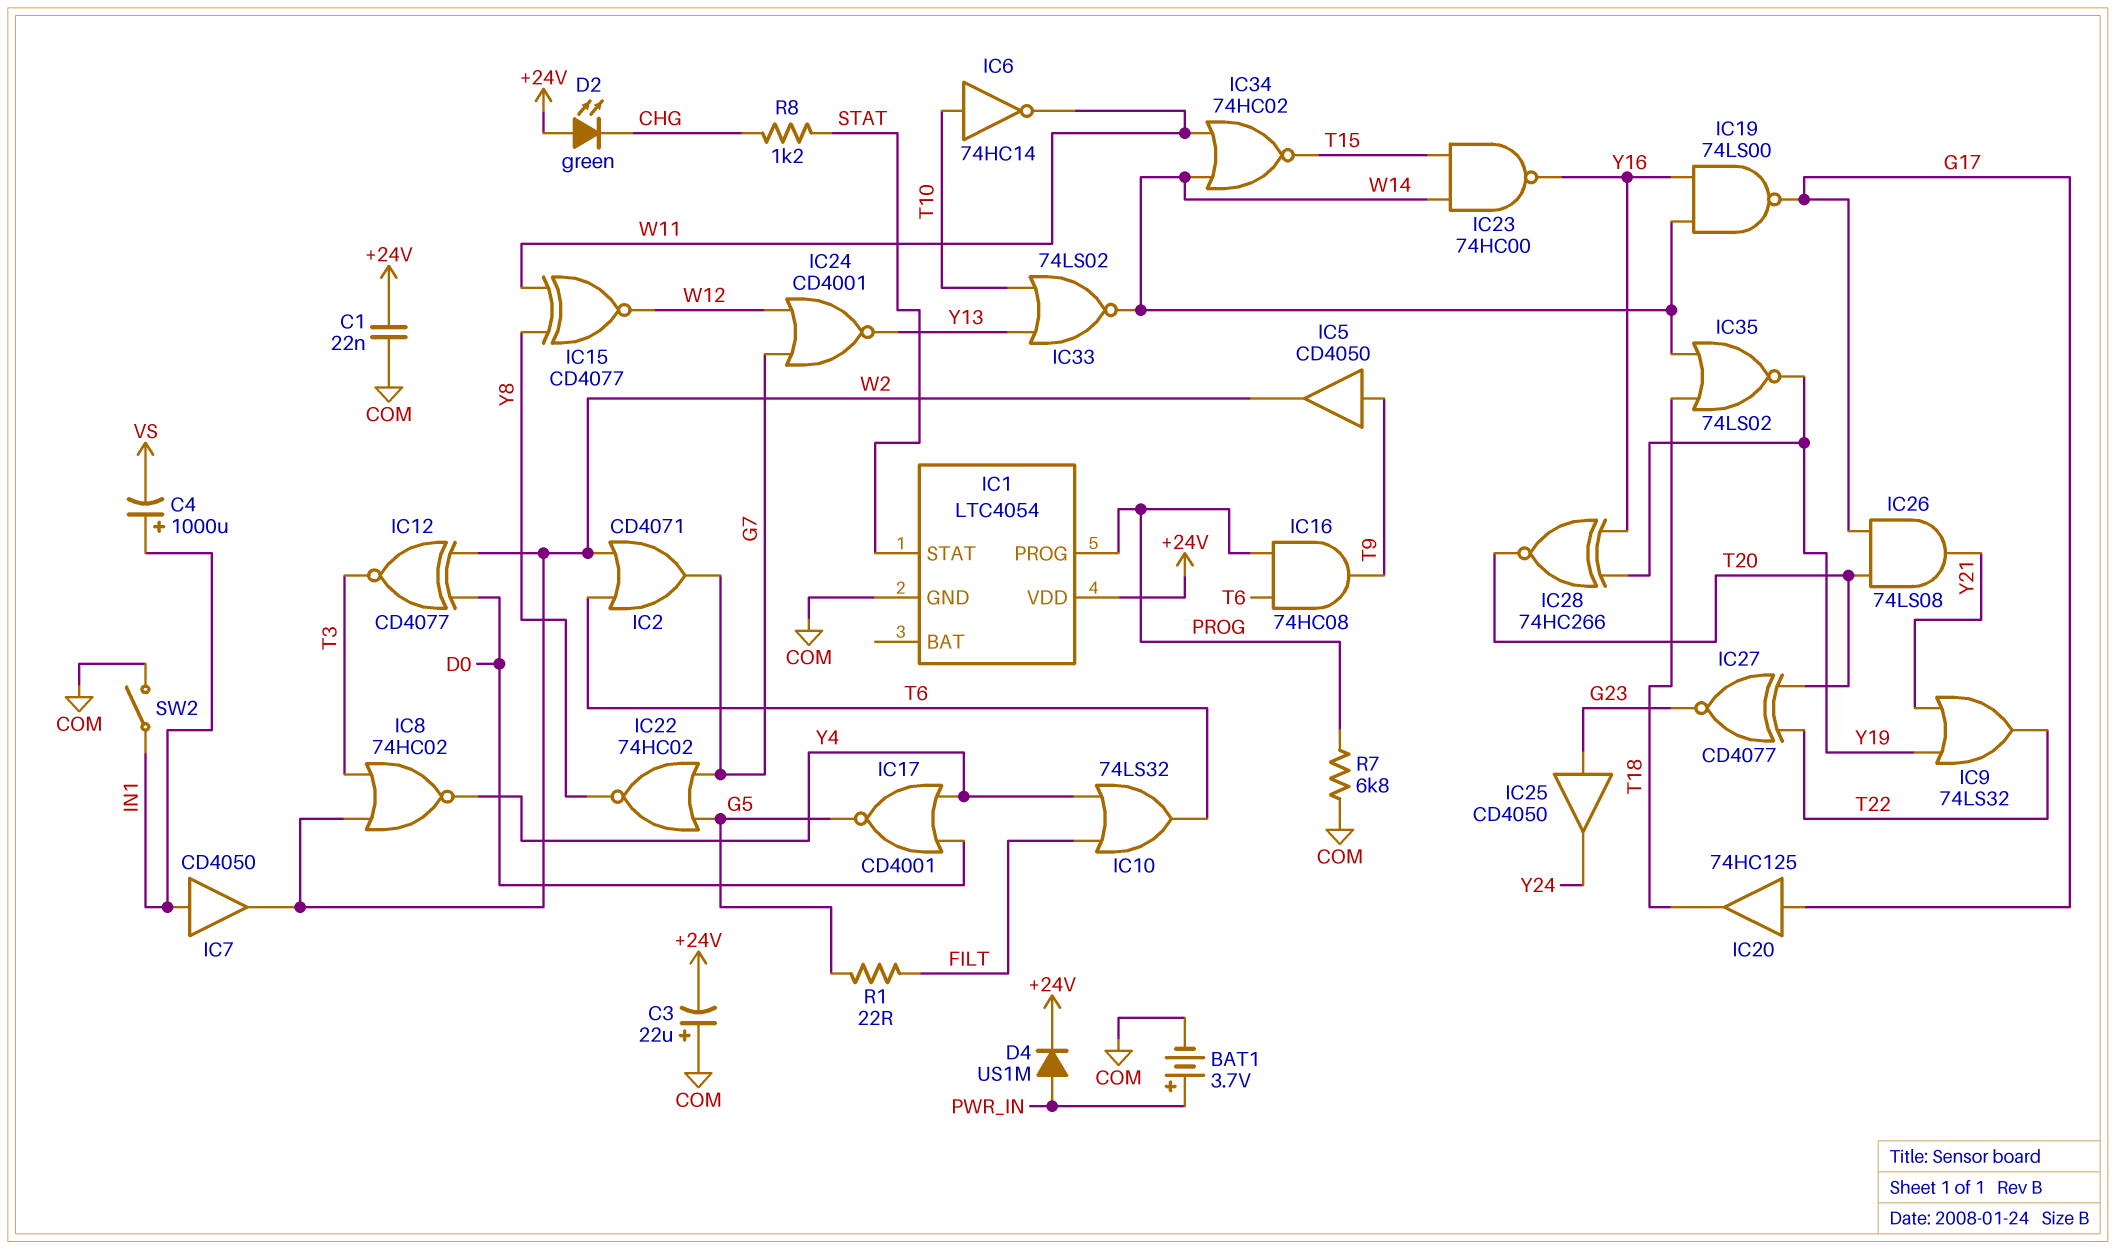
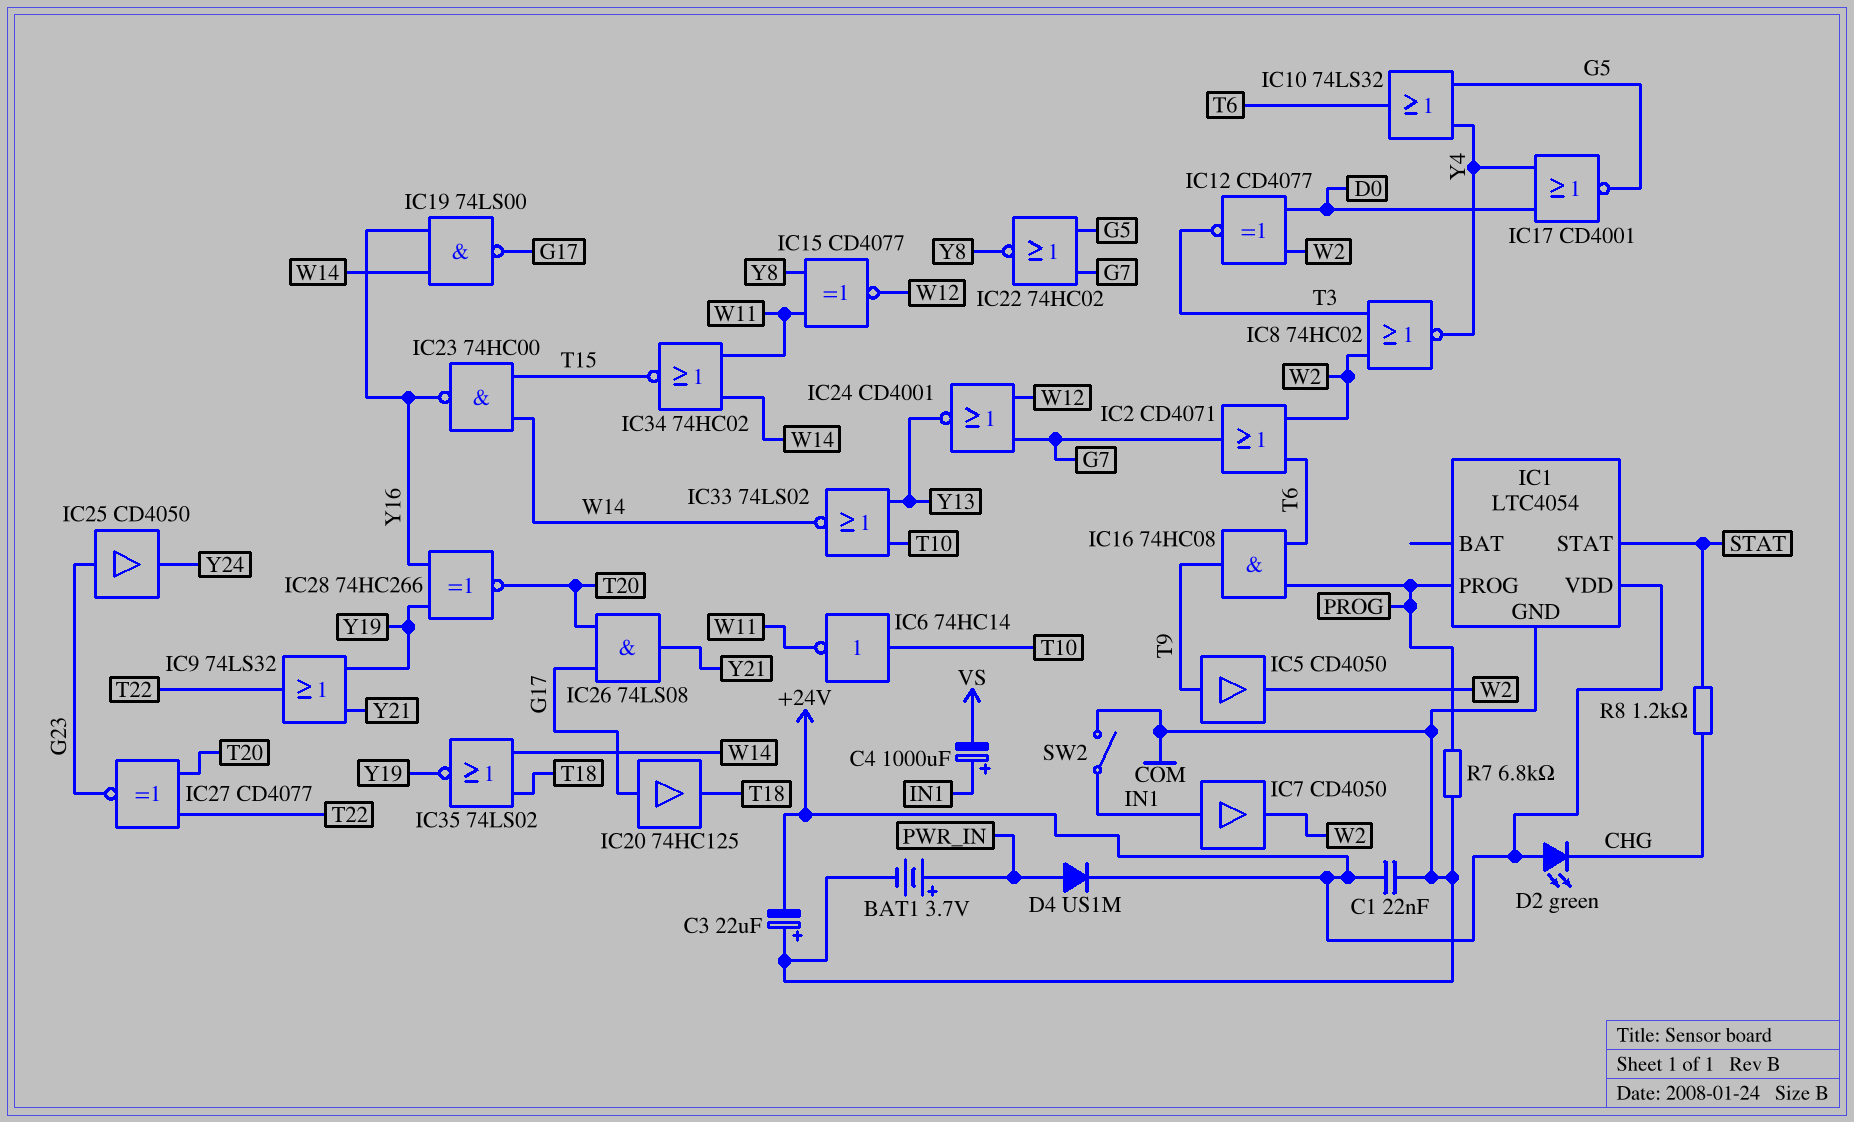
IC10: OR 74LS32 (in FILT, in Y4, out T6) -> OR 74LS32 (in G5, in Y4, out T6)
R1: 22 (FILT, G5) -> none

